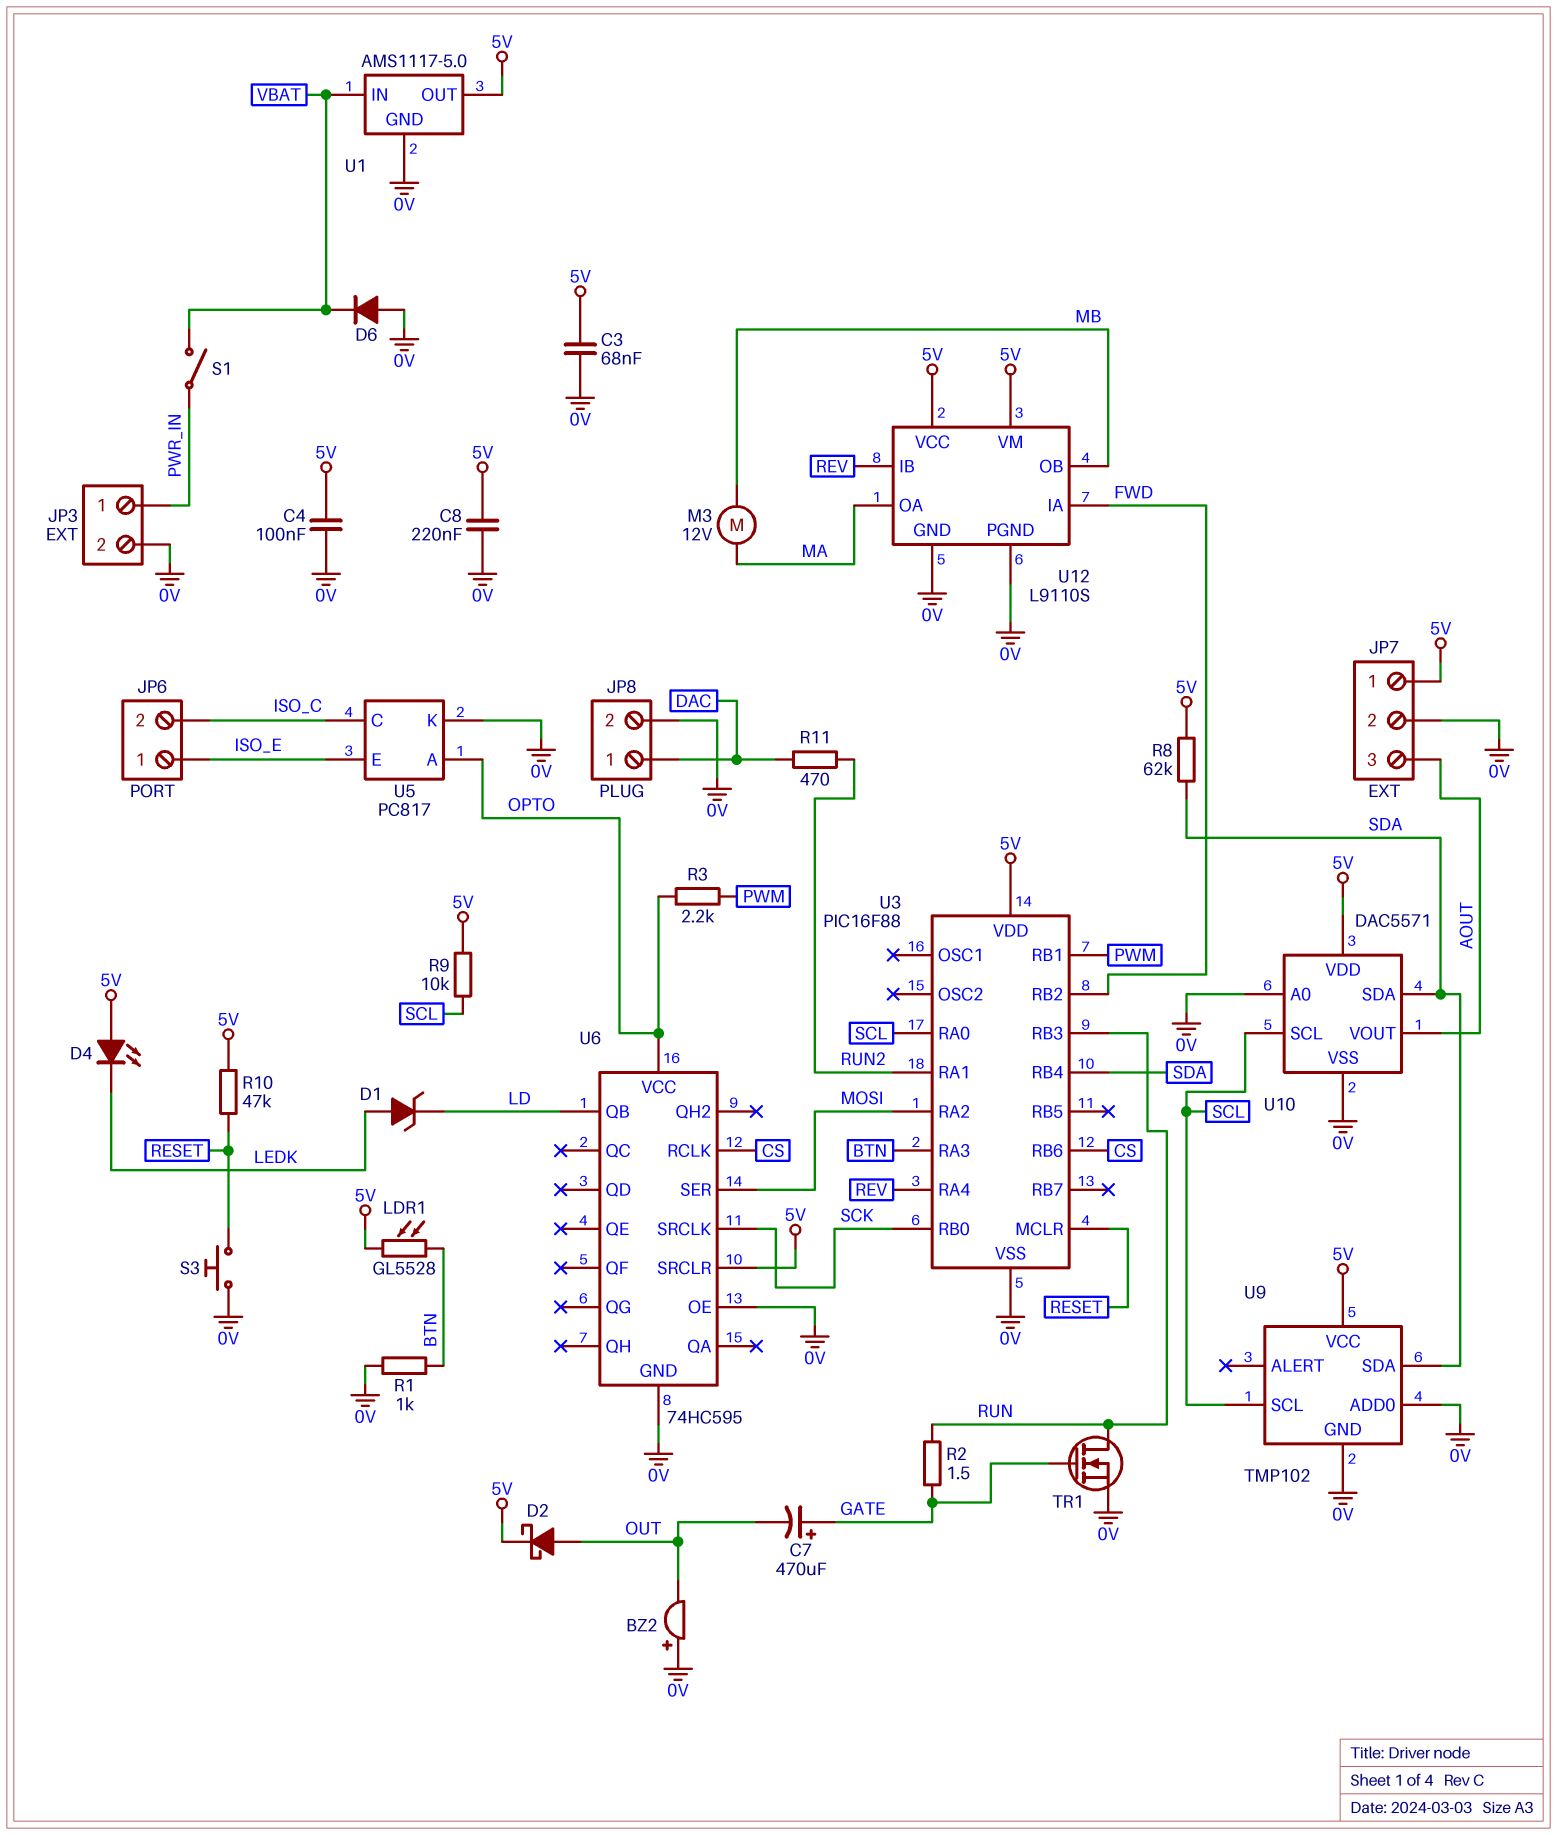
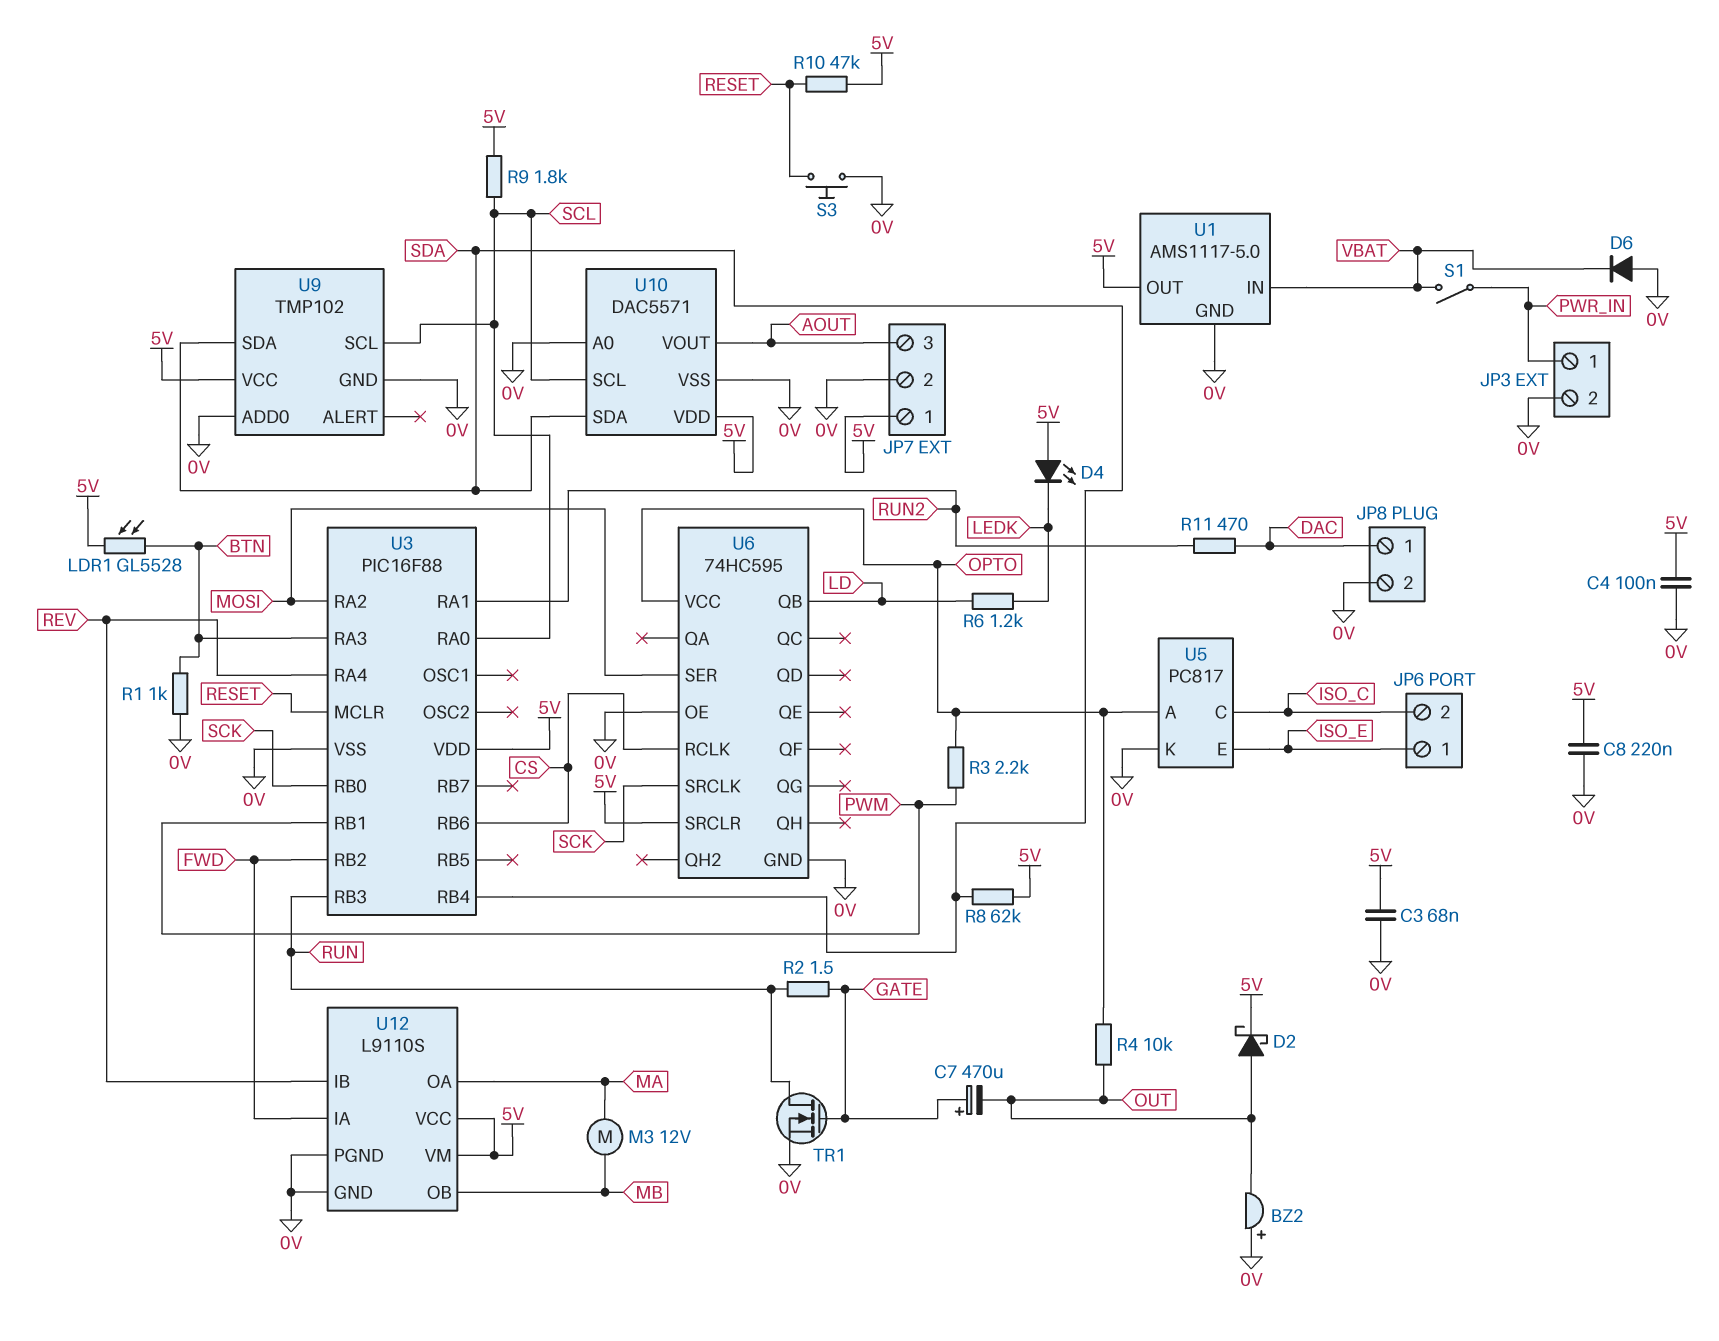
D1: zener (A LEDK, K LD) -> none
R4: none -> 10k (OPTO, OUT)
R6: none -> 1.2k (LD, LEDK)
R9: 10k (5V, SCL) -> 1.8k (5V, SCL)

